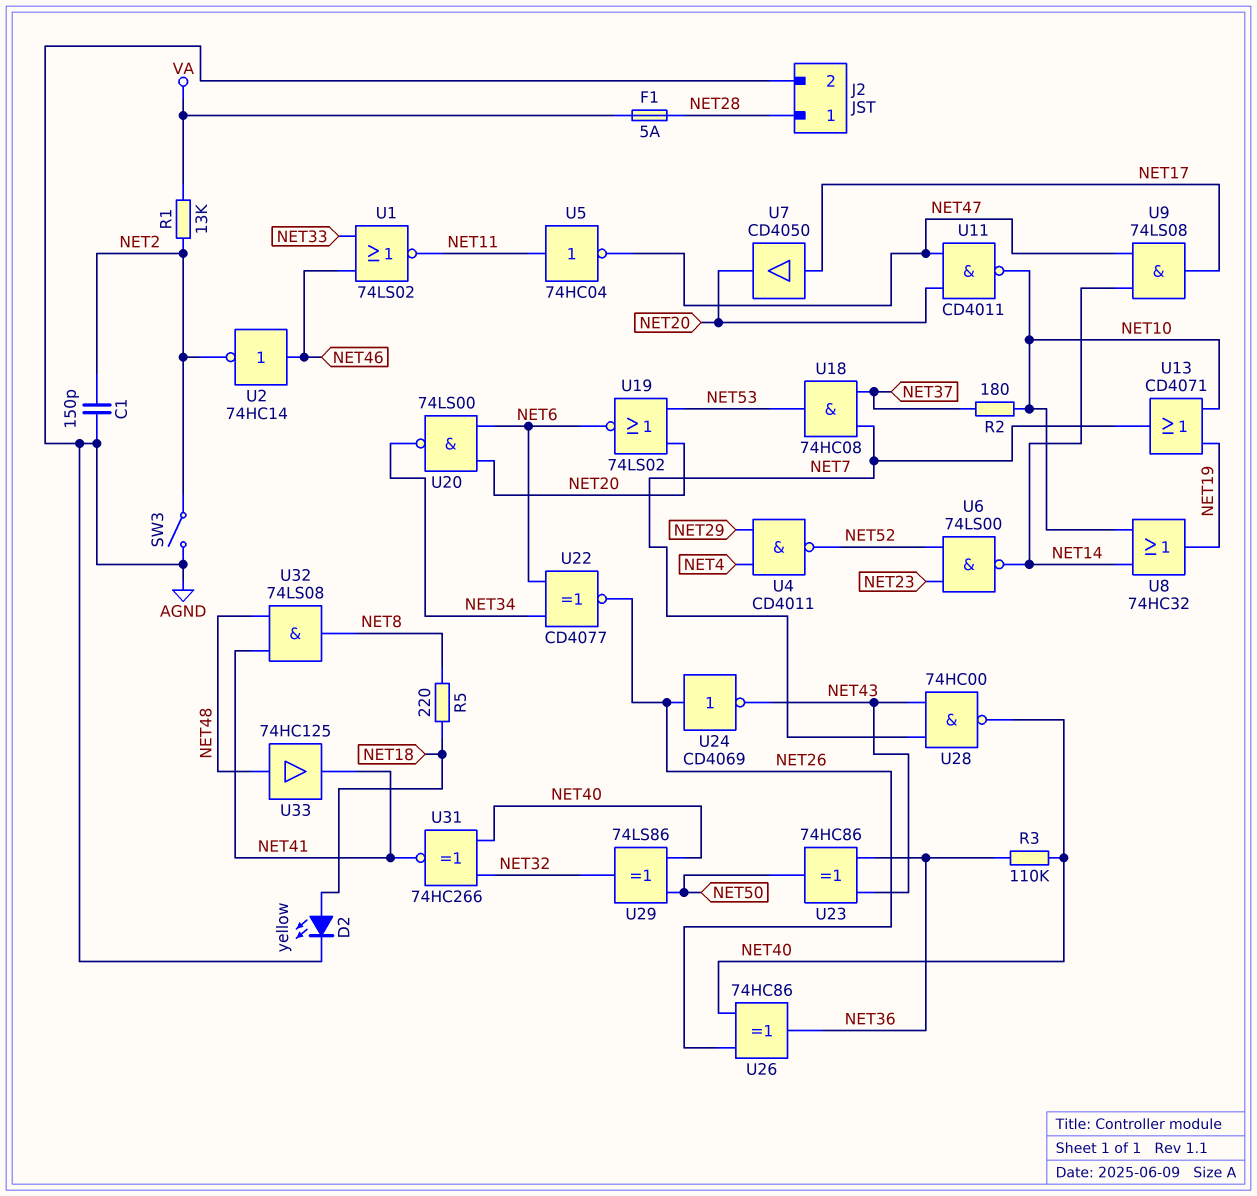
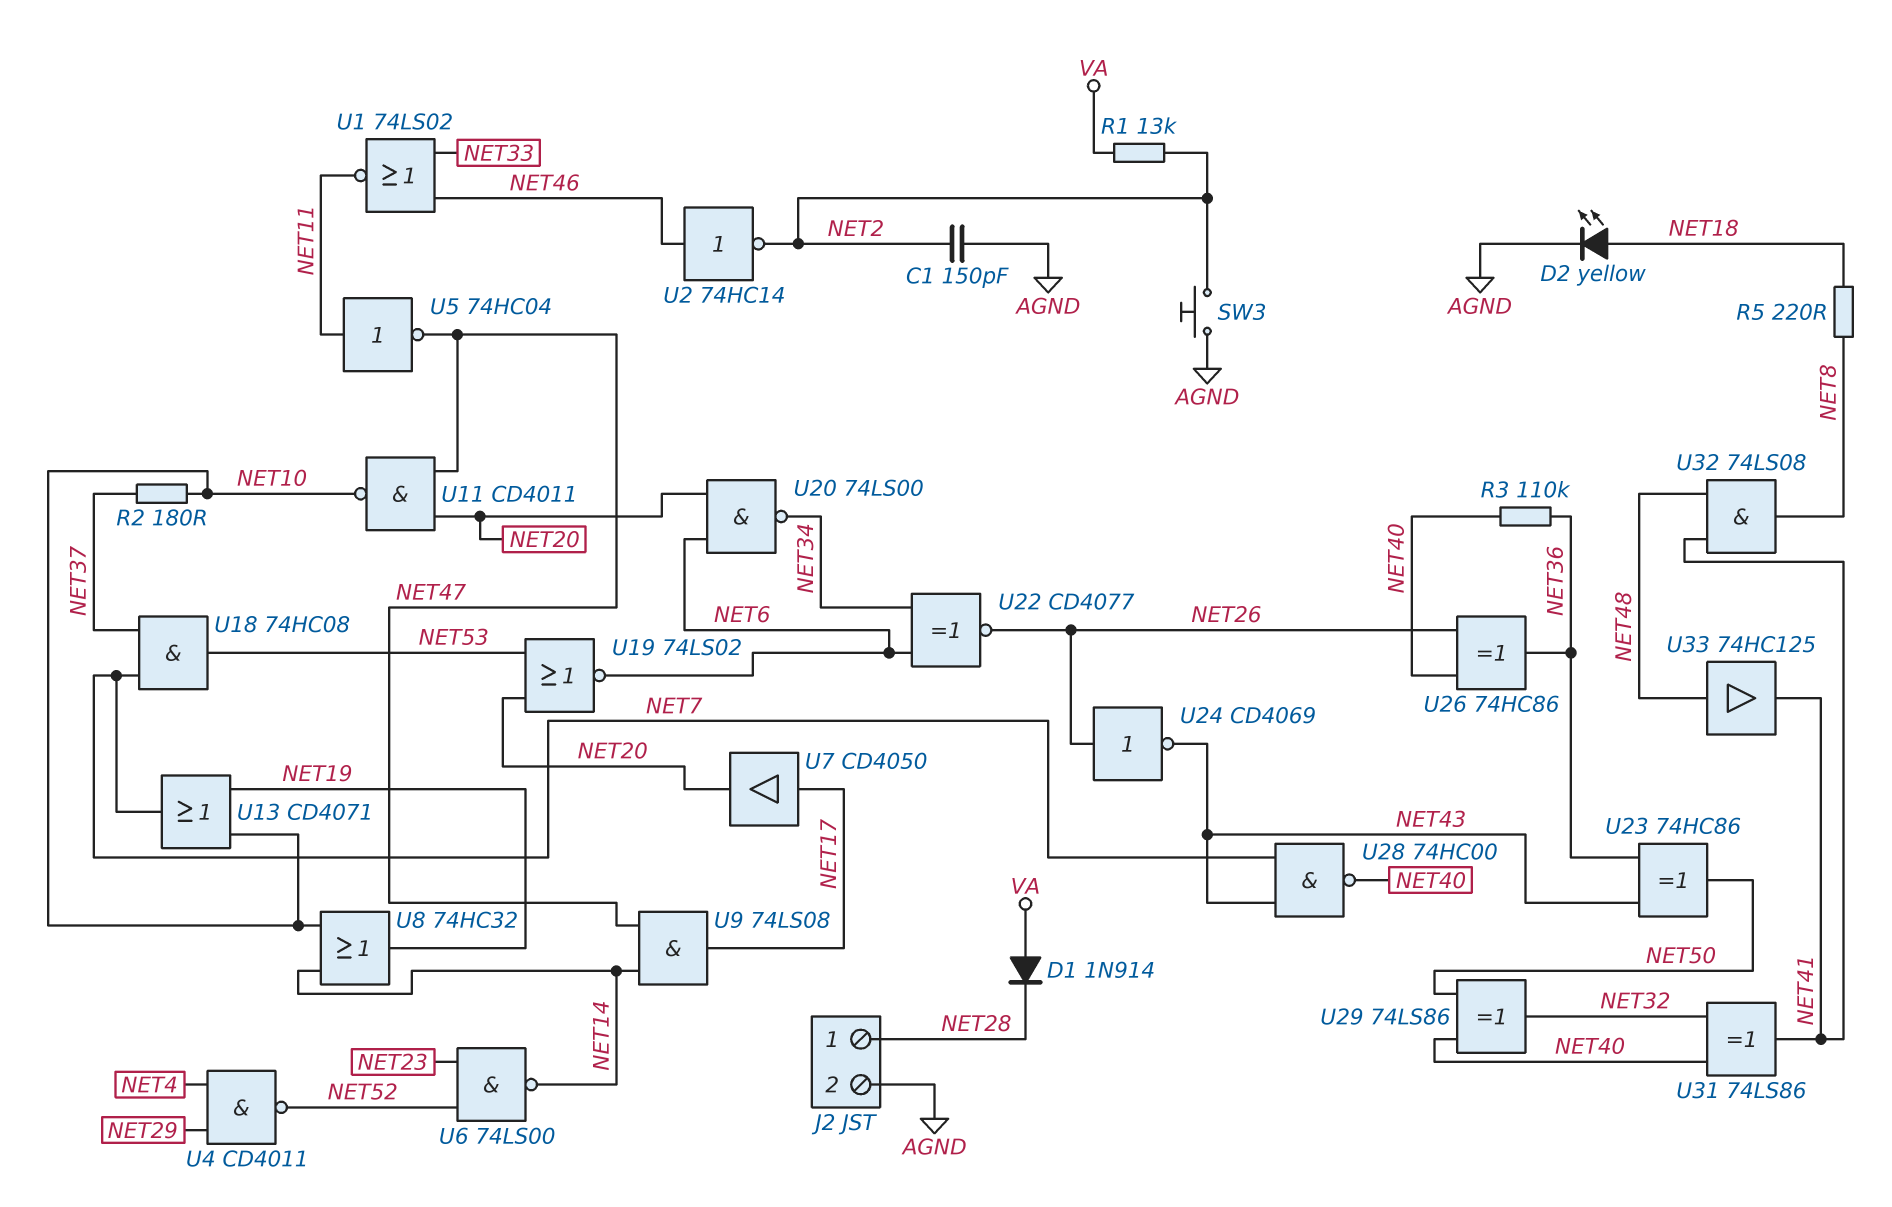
D1: none -> diode 1N914 (A VA, K NET28)
F1: 5A (NET28, VA) -> none
SW3: switch (AGND, NET2) -> button (AGND, NET2)
U31: XNOR 74HC266 (in NET32, in NET40, out NET41) -> XOR 74LS86 (in NET32, in NET40, out NET41)

